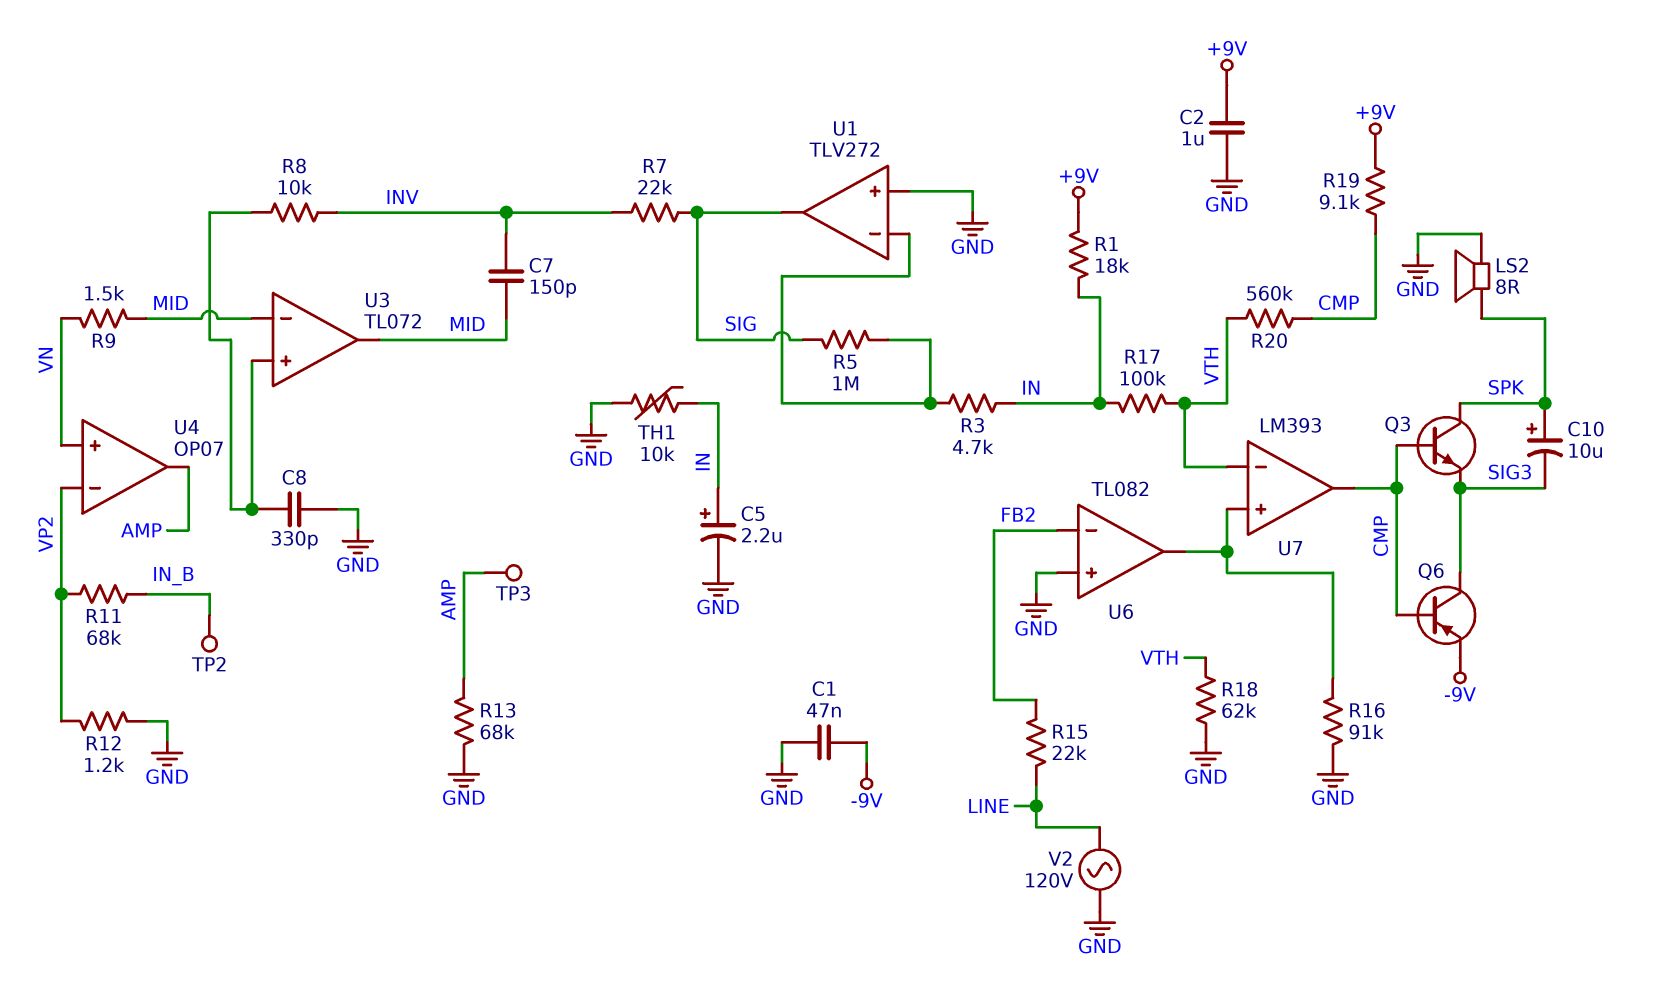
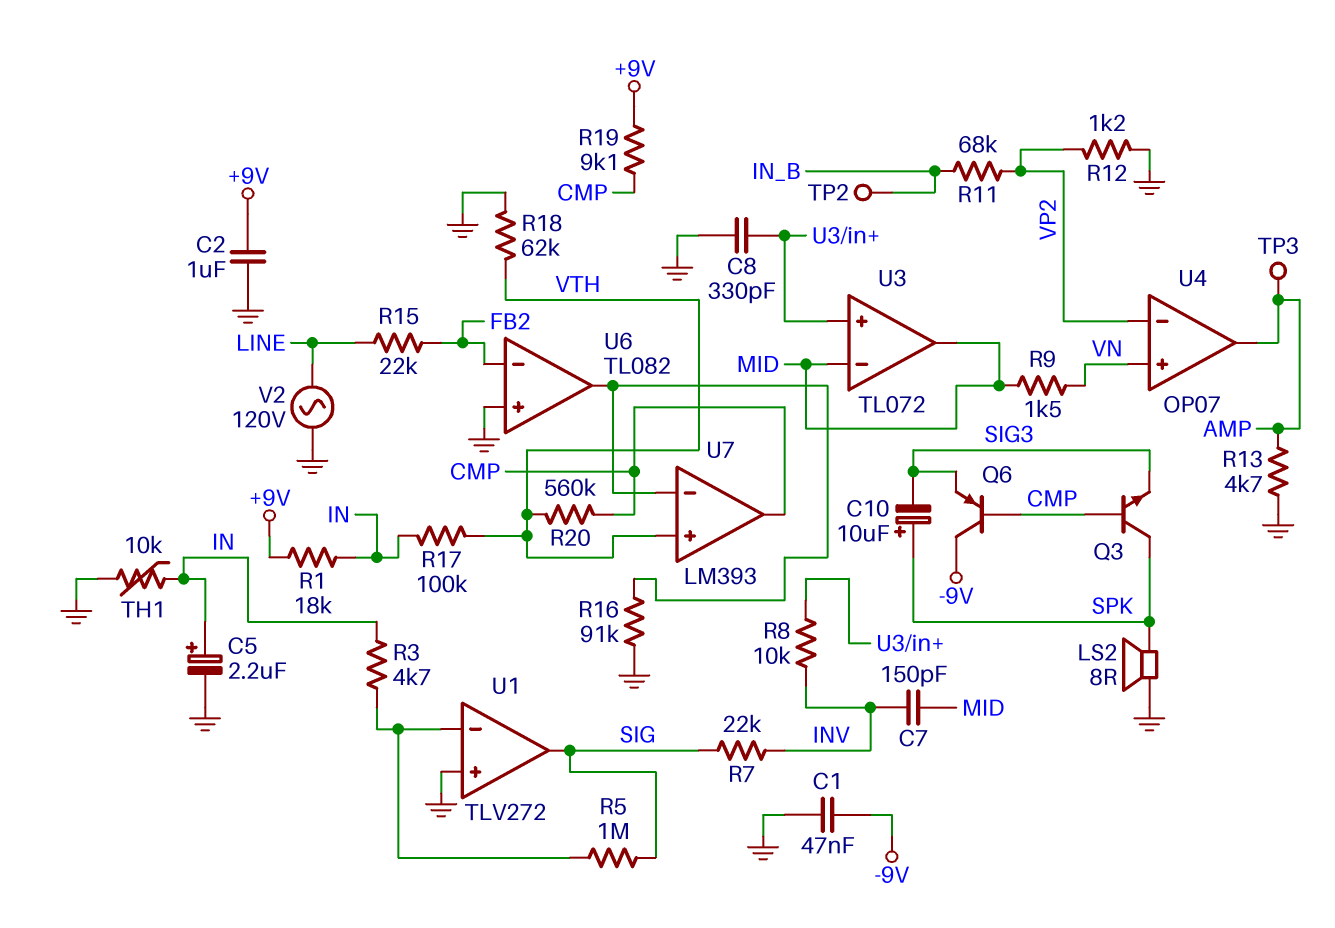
Q6: PNP (B CMP, C SIG3, E -9V) -> PNP (B CMP, C -9V, E SIG3)
R13: 68k (AMP, GND) -> 4.7k (AMP, GND)
U7 pin in+: U6/out -> VTH
U7 pin in-: VTH -> U6/out

